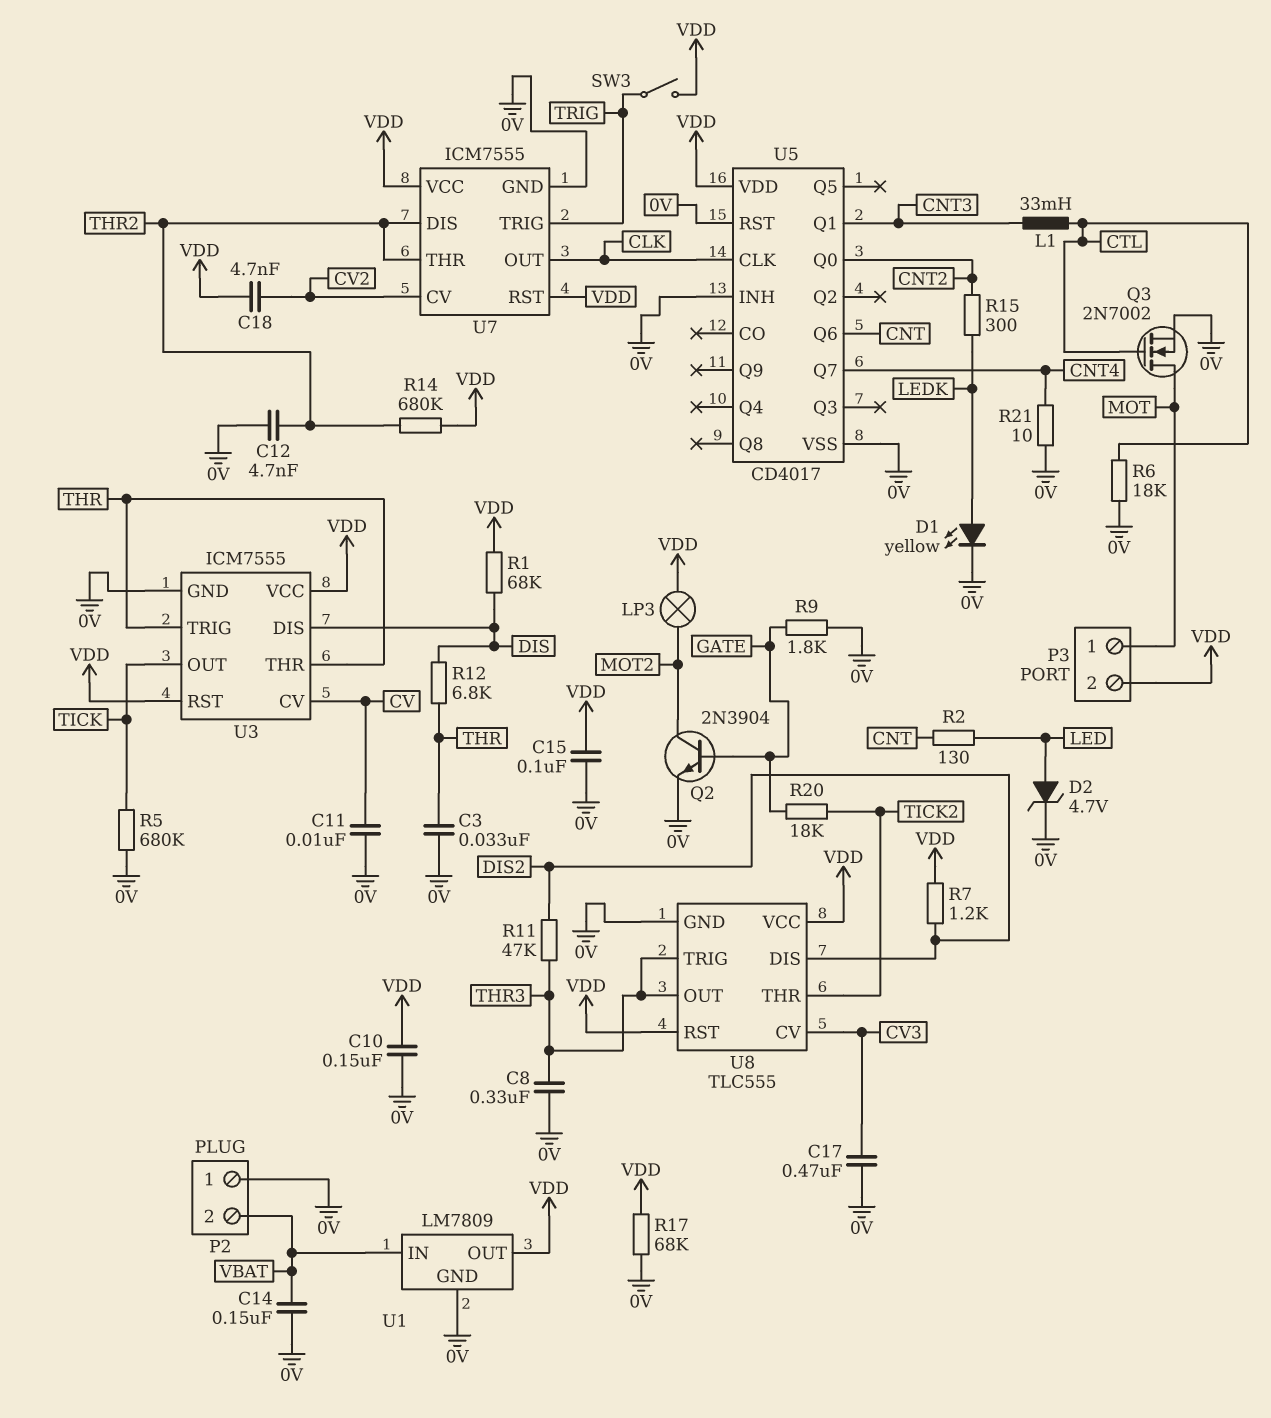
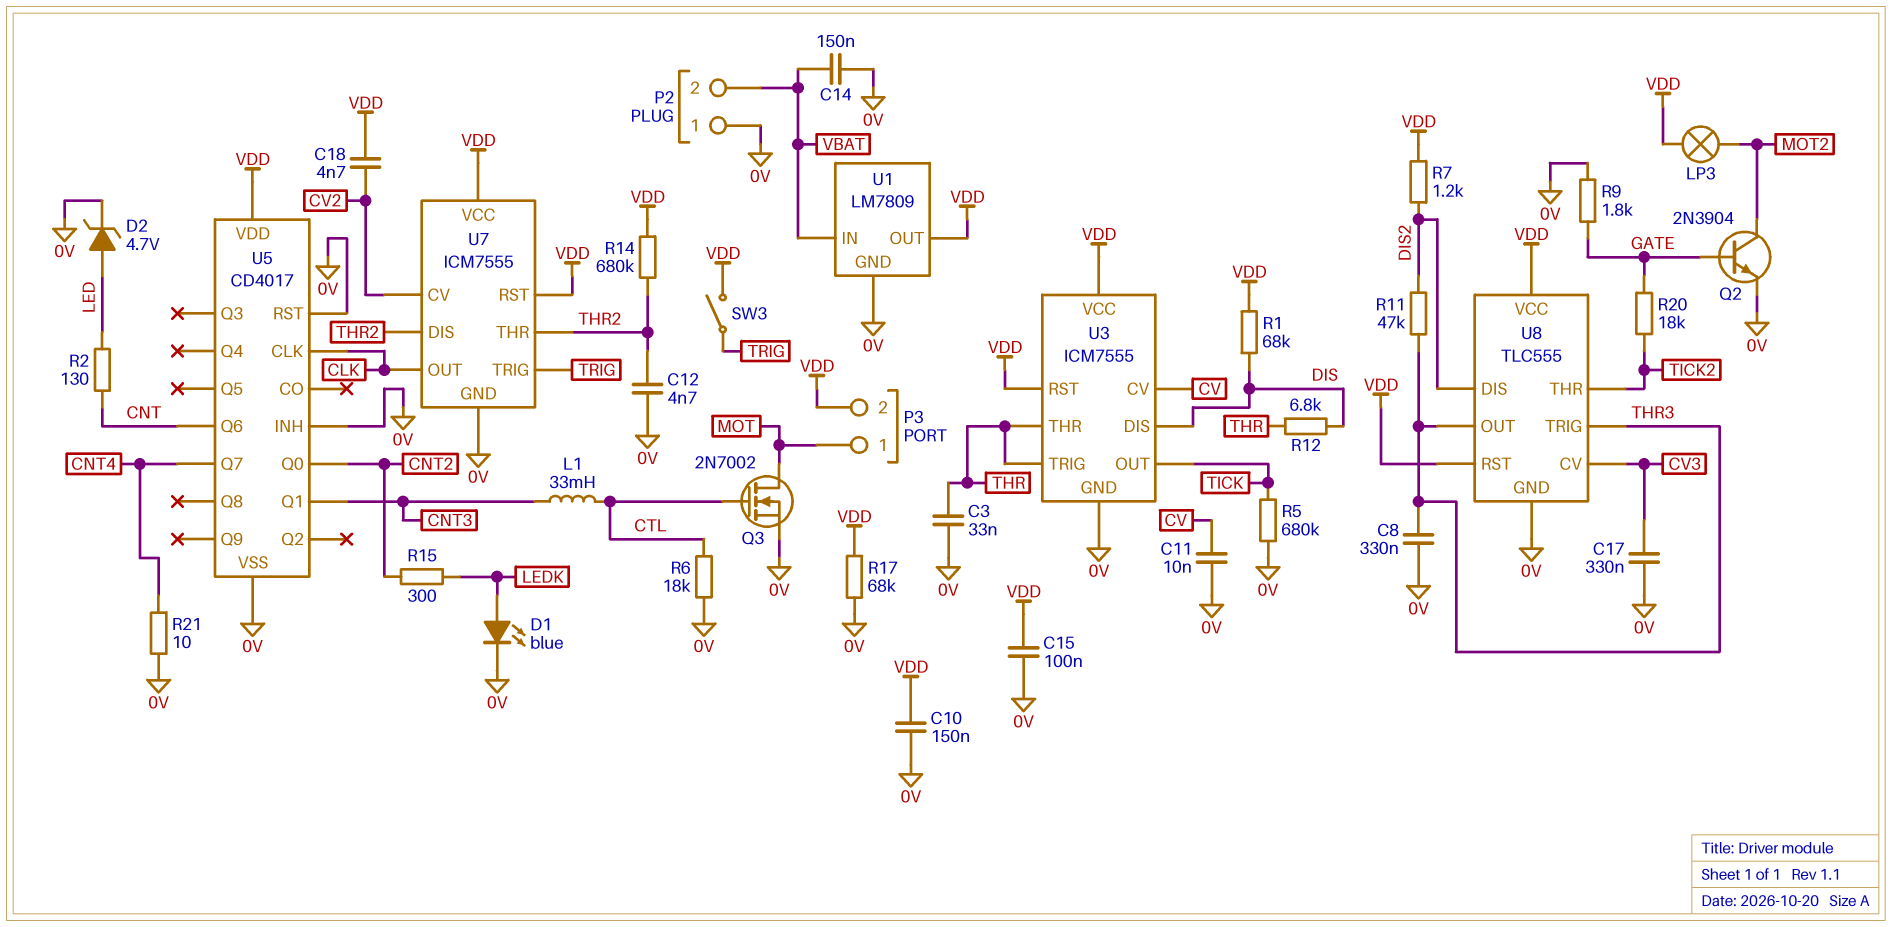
C17: 470nF (0V, CV3) -> 330nF (0V, CV3)
D1: LED yellow (A LEDK, K 0V) -> LED blue (A LEDK, K 0V)

